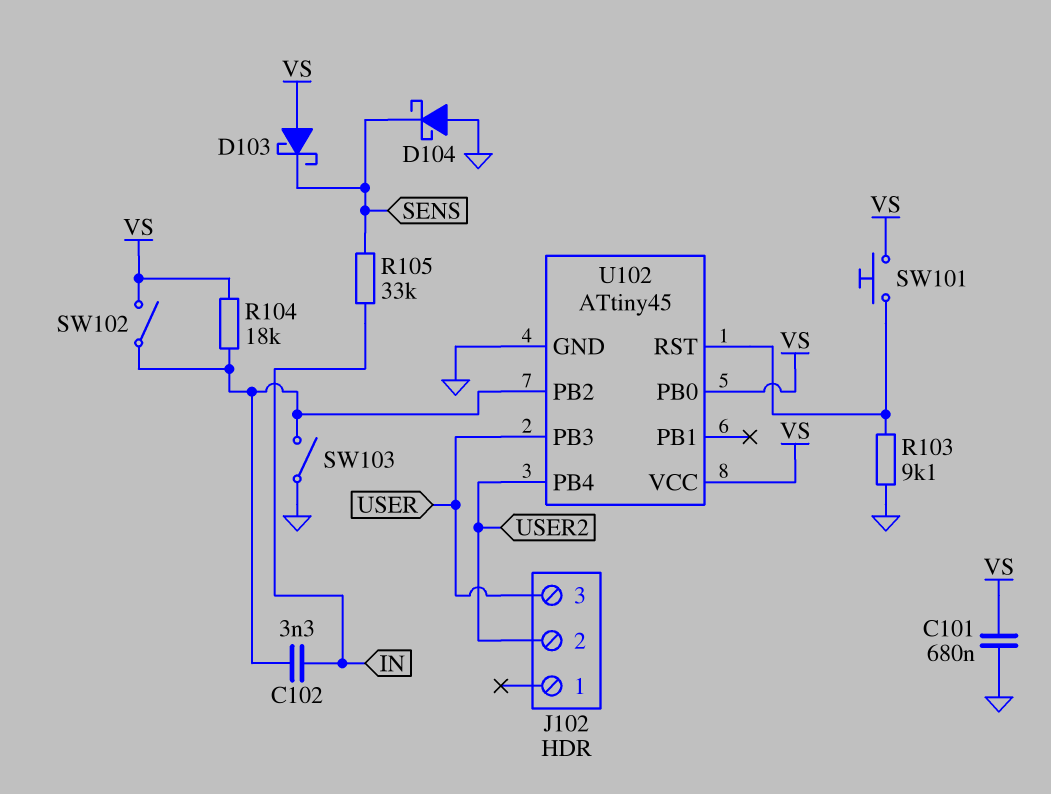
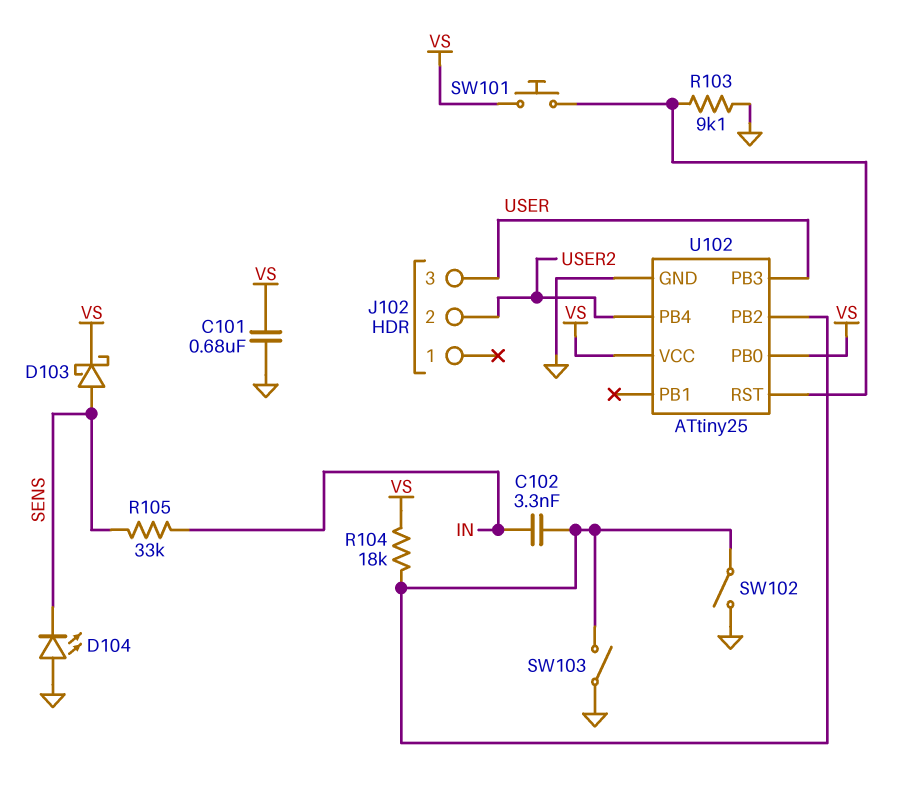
D103: schottky (A VS, K SENS) -> schottky (A SENS, K VS)
D104: schottky (A GND, K SENS) -> LED (A GND, K SENS)
SW102: switch (U102/PB2, VS) -> switch (GND, U102/PB2)
U102: ATtiny45 -> ATtiny25

